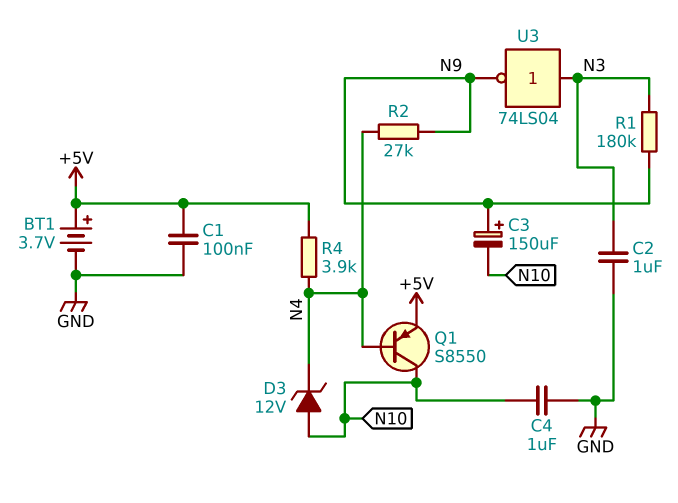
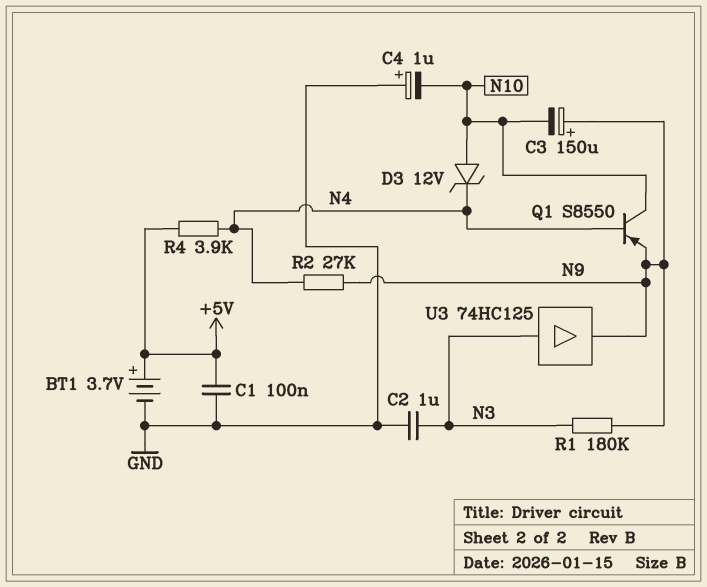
C4: 1uF (GND, N10) -> 1uF (plus GND, minus N10)
Q1: PNP S8550 (B N4, C N10, E +5V) -> PNP S8550 (B N4, C N10, E N9)
U3: NOT 74LS04 (in N3, out N9) -> buffer 74HC125 (in N3, out N9)

